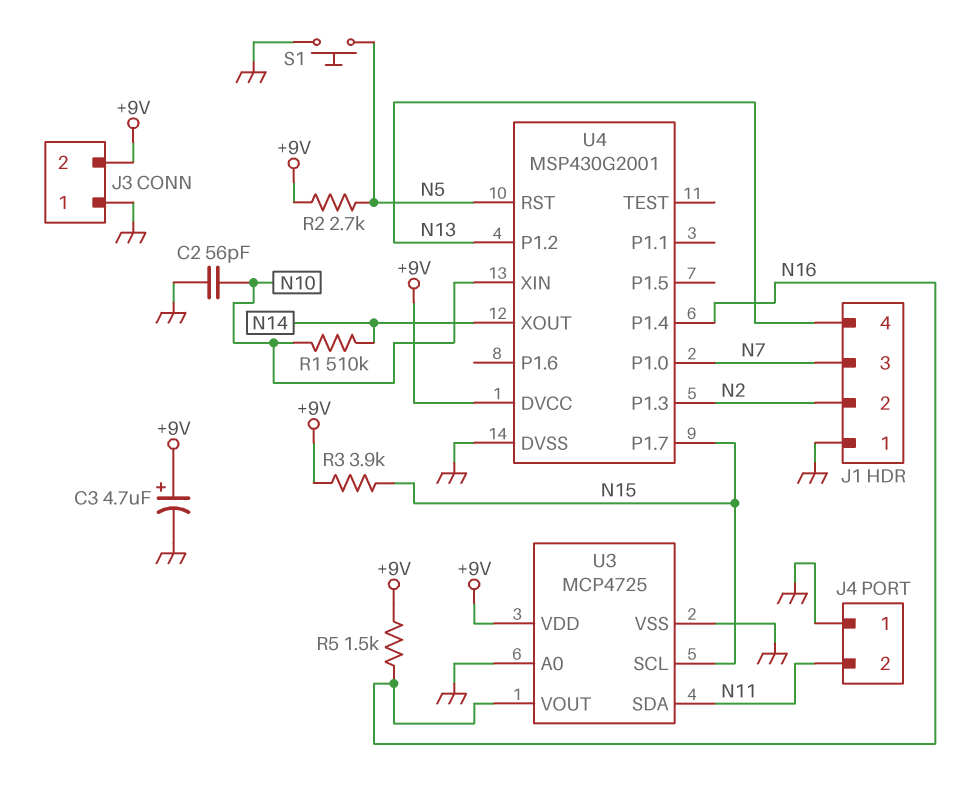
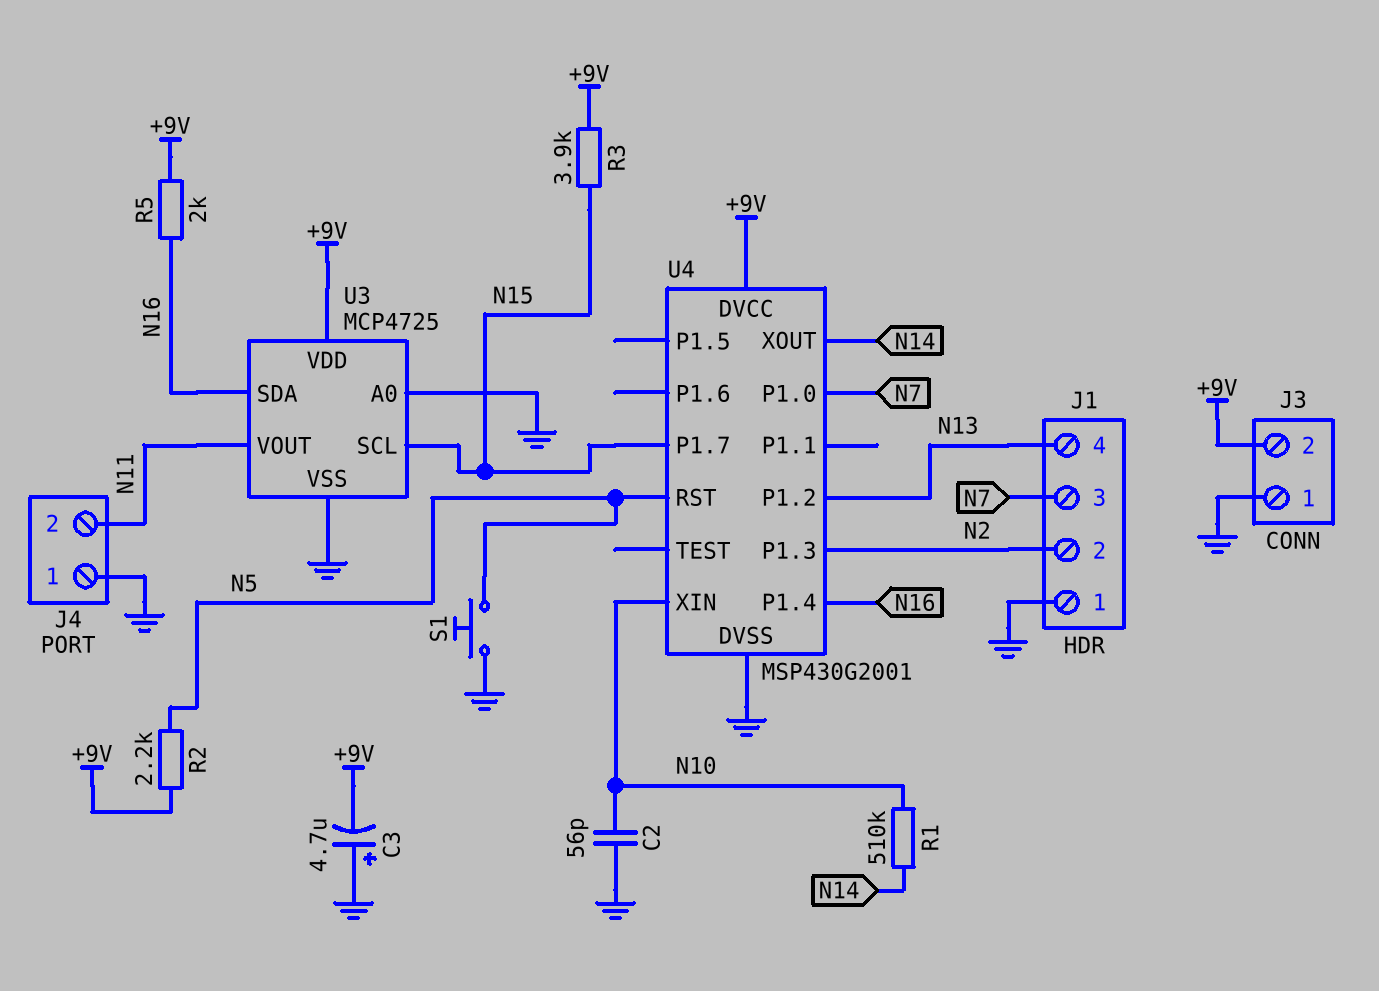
C3: 4.7uF (plus +9V, minus GND) -> 4.7uF (plus GND, minus +9V)
R2: 2.7k (+9V, N5) -> 2.2k (+9V, N5)
R5: 1.5k (+9V, N16) -> 2k (+9V, N16)
U3 pin SDA: N11 -> N16
U3 pin VOUT: N16 -> N11

